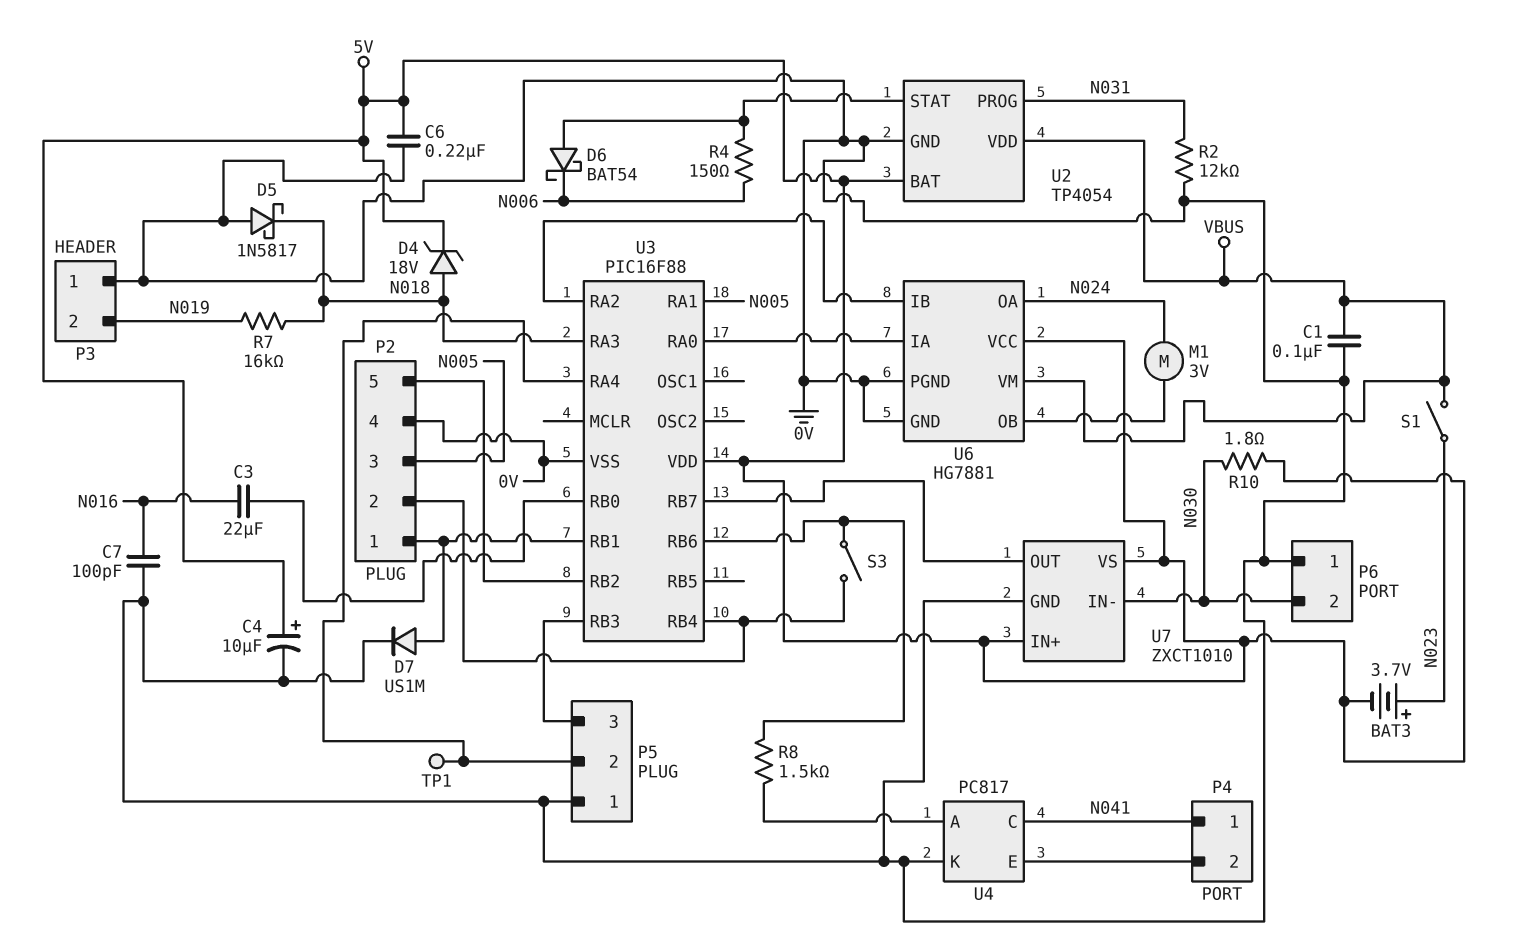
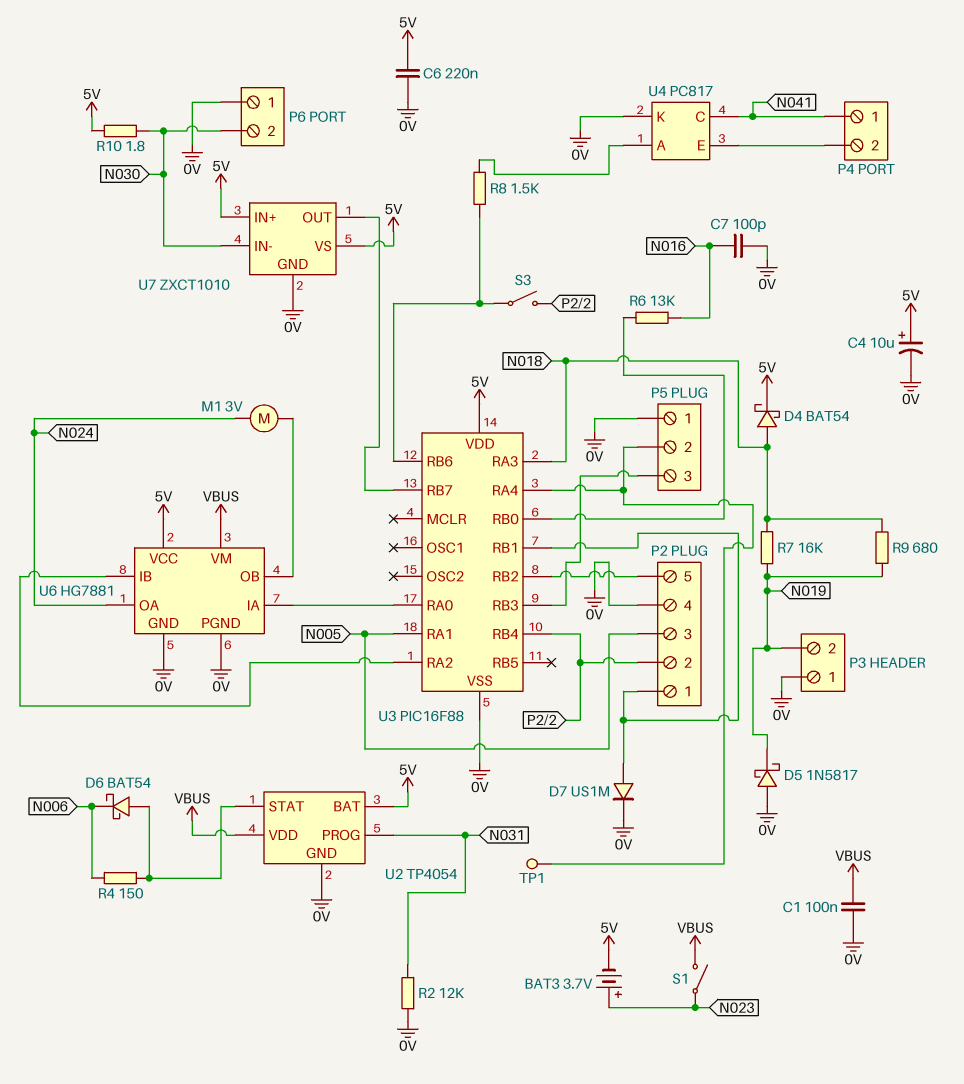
C3: 22uF (N016, U3/RB0) -> none
D4: zener 18V (A N018, K 5V) -> schottky BAT54 (A N018, K 5V)
D5: schottky 1N5817 (A 0V, K N018) -> schottky 1N5817 (A 0V, K N019)
R6: none -> 13k (N016, U3/RB0)
R9: none -> 680 (N018, N019)

